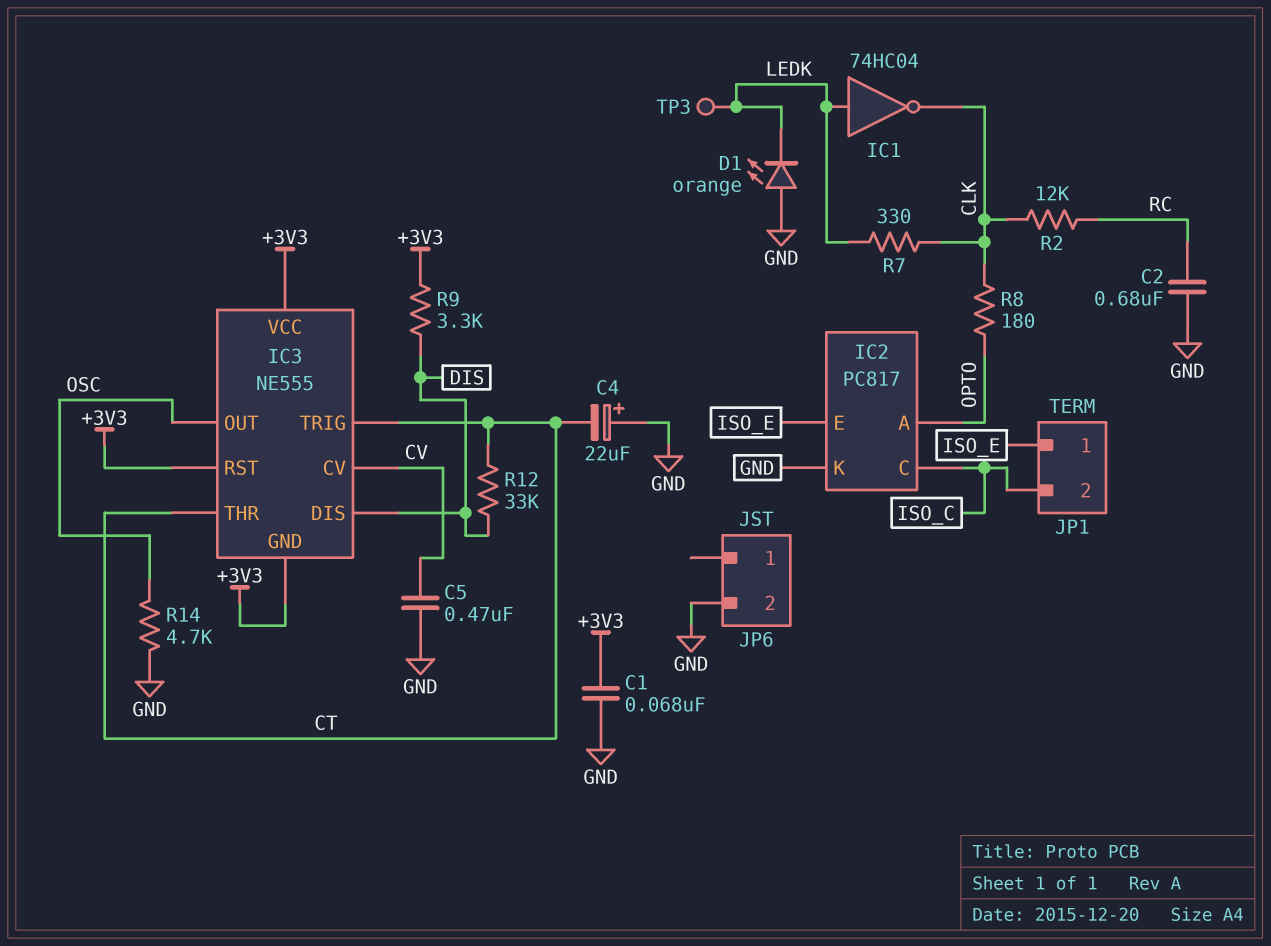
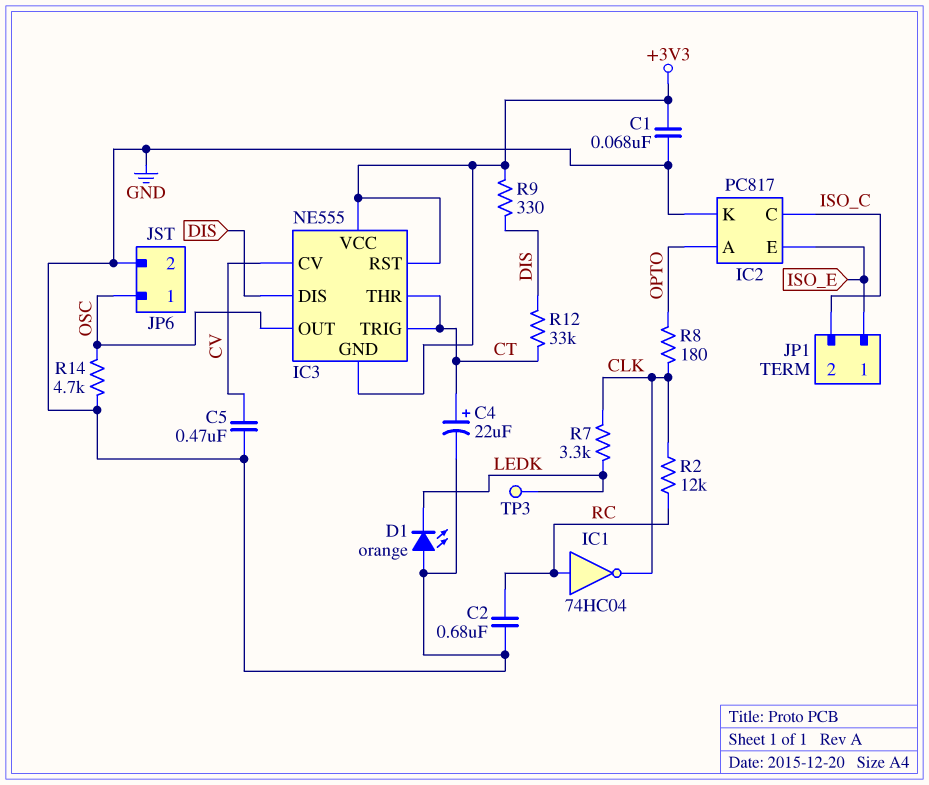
C4: 22uF (plus GND, minus CT) -> 22uF (plus CT, minus GND)
IC1: NOT 74HC04 (in LEDK, out CLK) -> NOT 74HC04 (in RC, out CLK)
JP6 pin 1: none -> OSC
R7: 330 (CLK, LEDK) -> 3.3k (CLK, LEDK)
R9: 3.3k (+3V3, DIS) -> 330 (+3V3, DIS)

